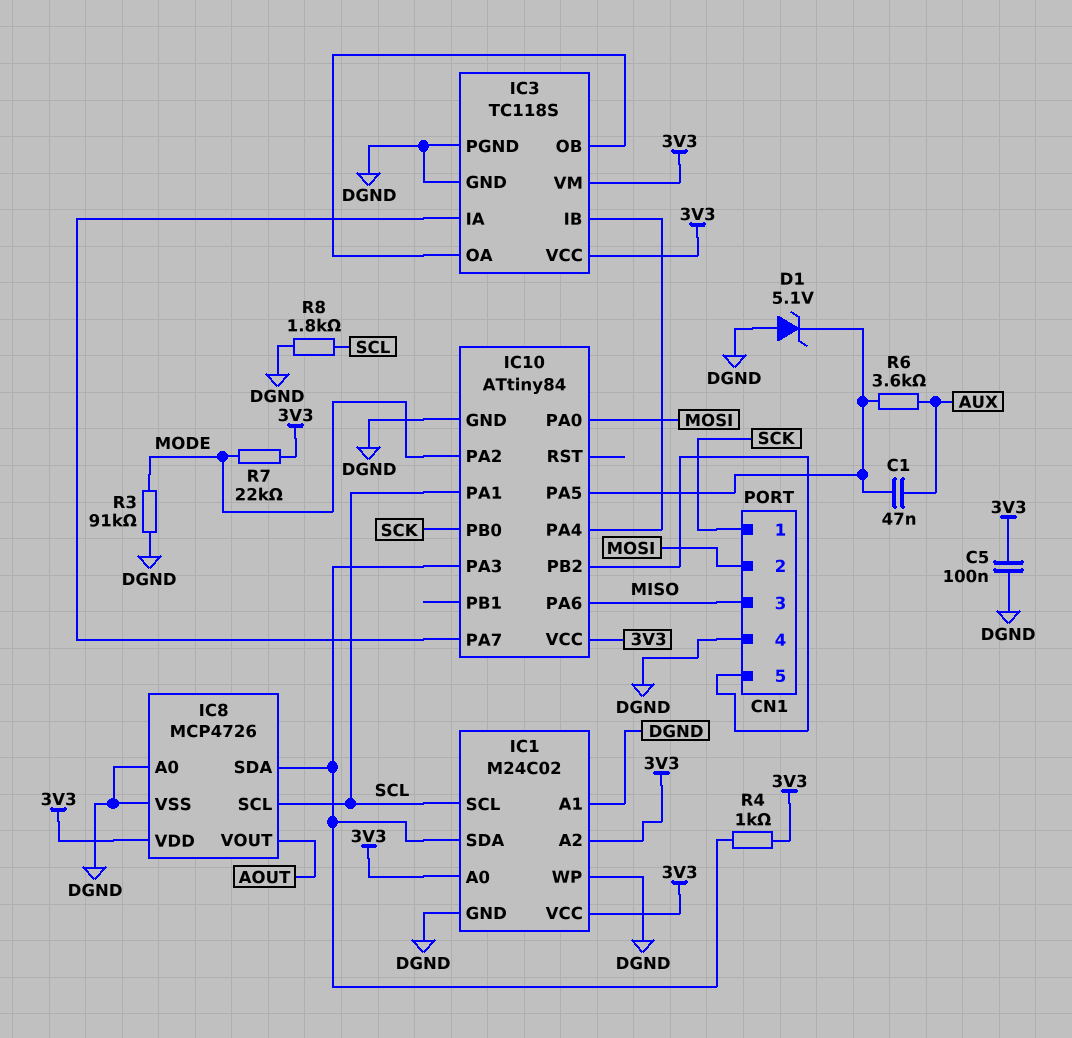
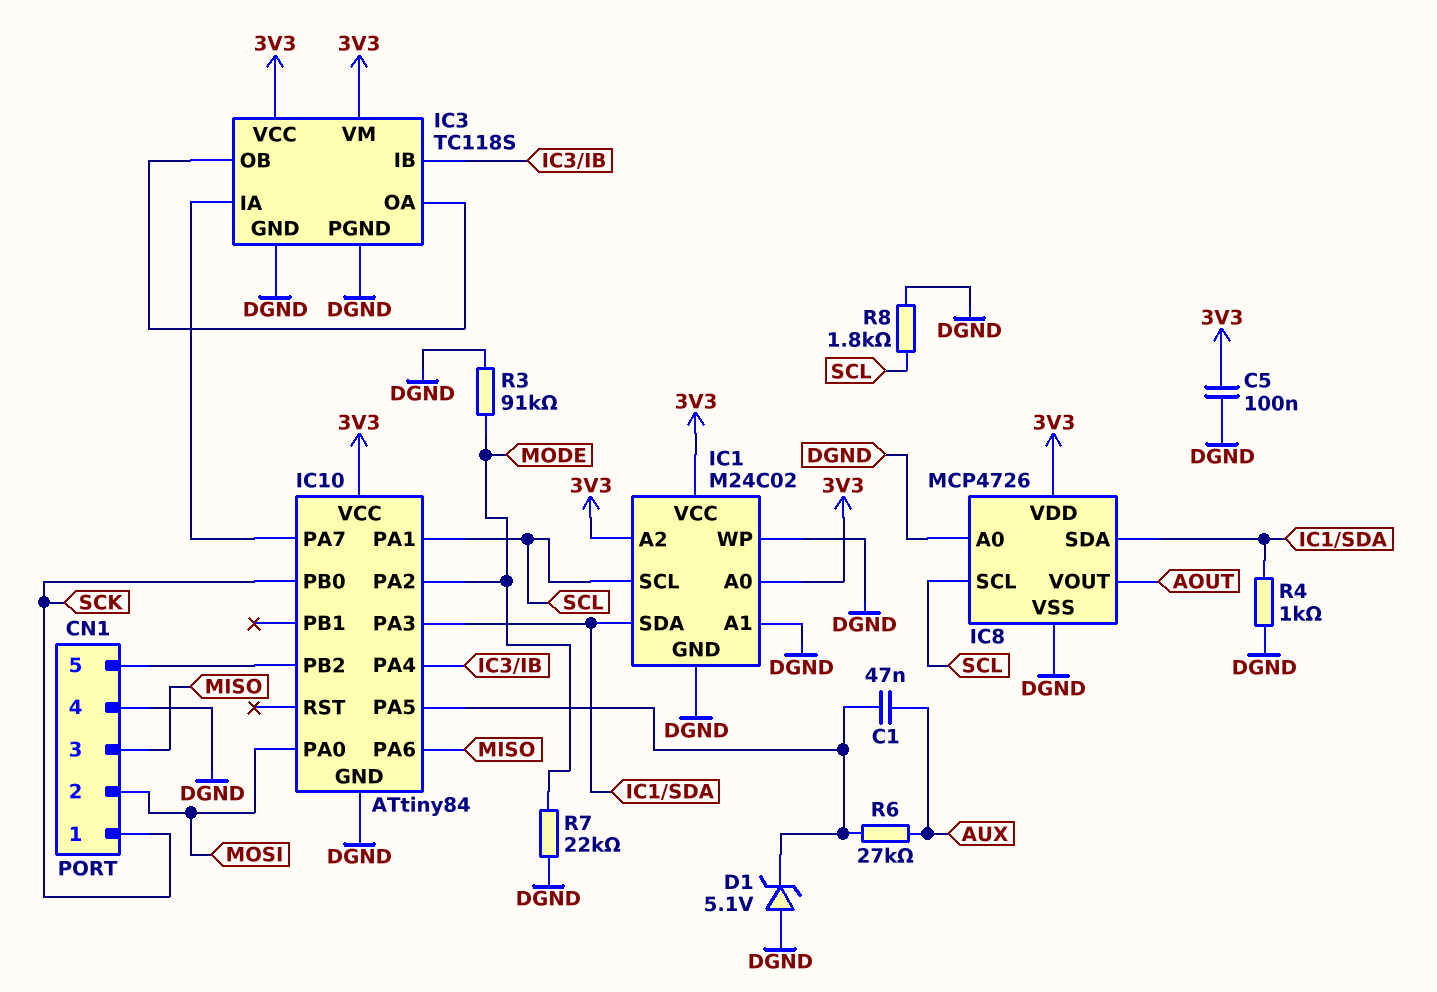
R4: 1k (3V3, IC1/SDA) -> 1k (DGND, IC1/SDA)
R6: 3.6k (AUX, IC10/PA5) -> 27k (AUX, IC10/PA5)
R7: 22k (3V3, MODE) -> 22k (DGND, MODE)

